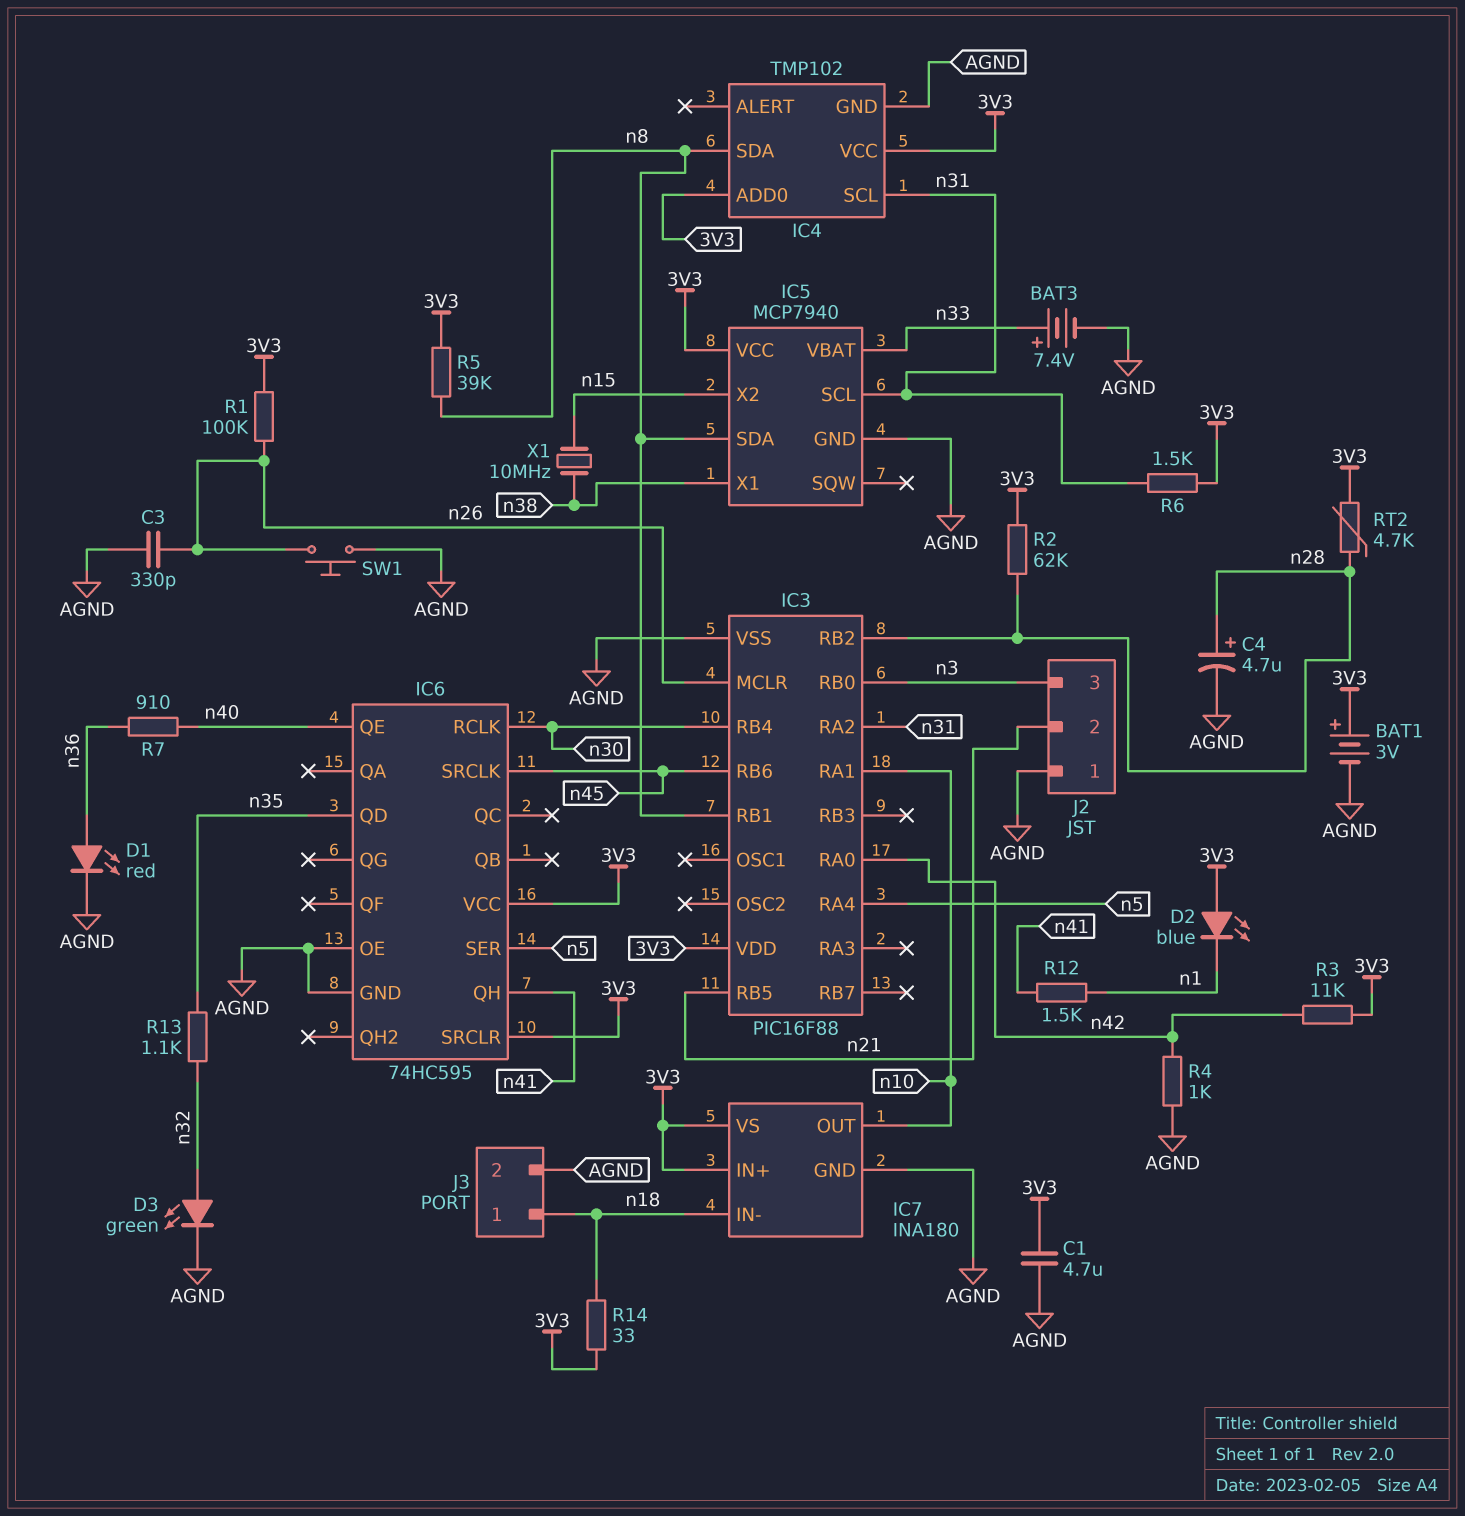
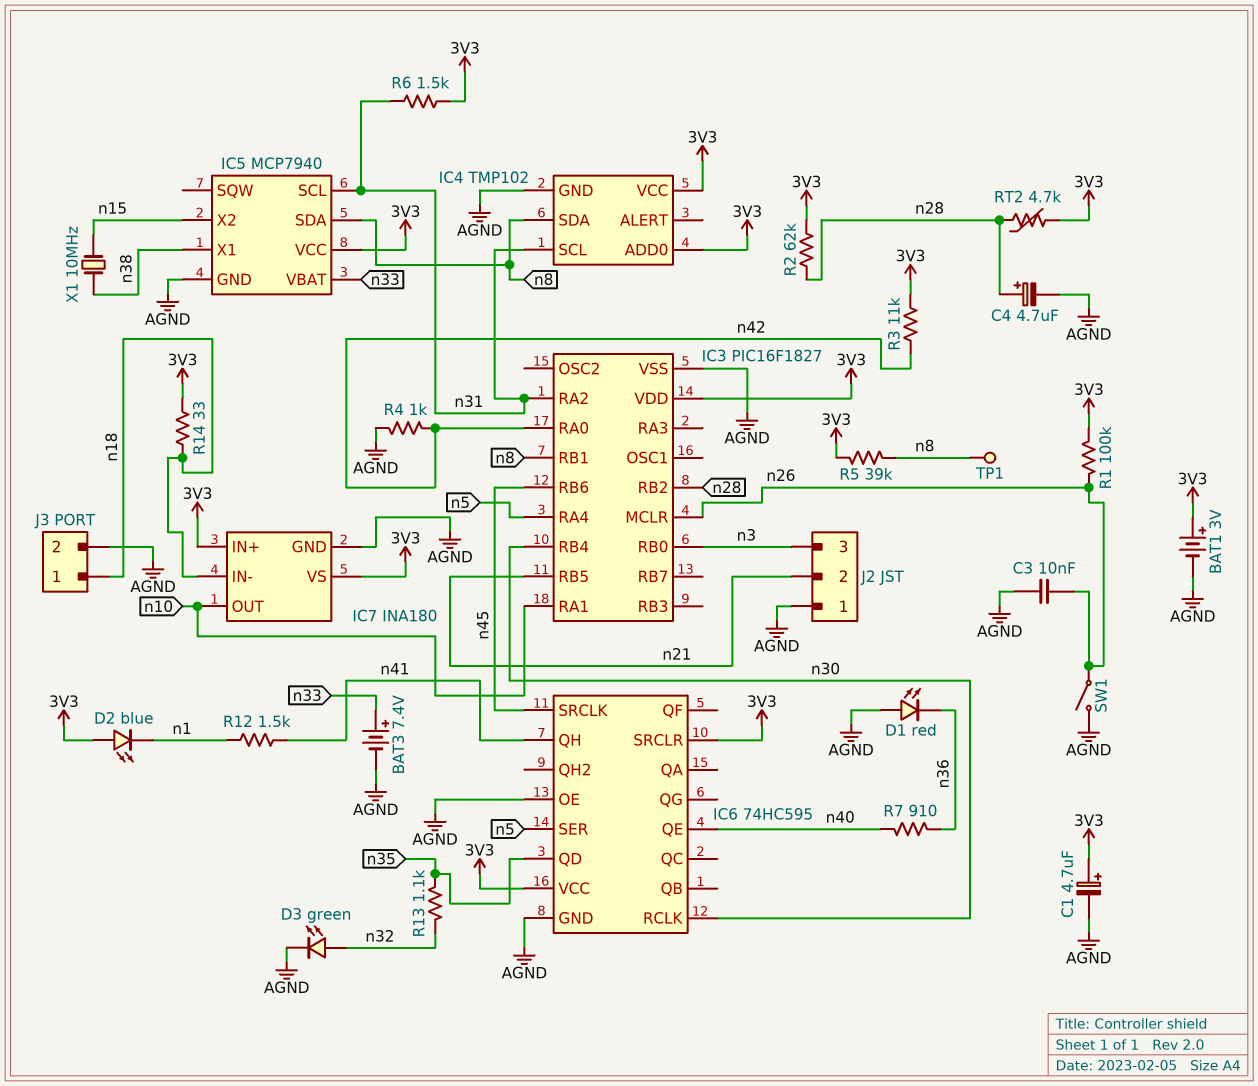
C1: 4.7uF (3V3, AGND) -> 4.7uF (plus 3V3, minus AGND)
C3: 330pF (AGND, n26) -> 10nF (AGND, n26)
D1: LED red (A n36, K AGND) -> LED red (A AGND, K n36)
IC3: PIC16F88 -> PIC16F1827
SW1: button (AGND, n26) -> switch (AGND, n26)
TP1: none -> test point (n8)

